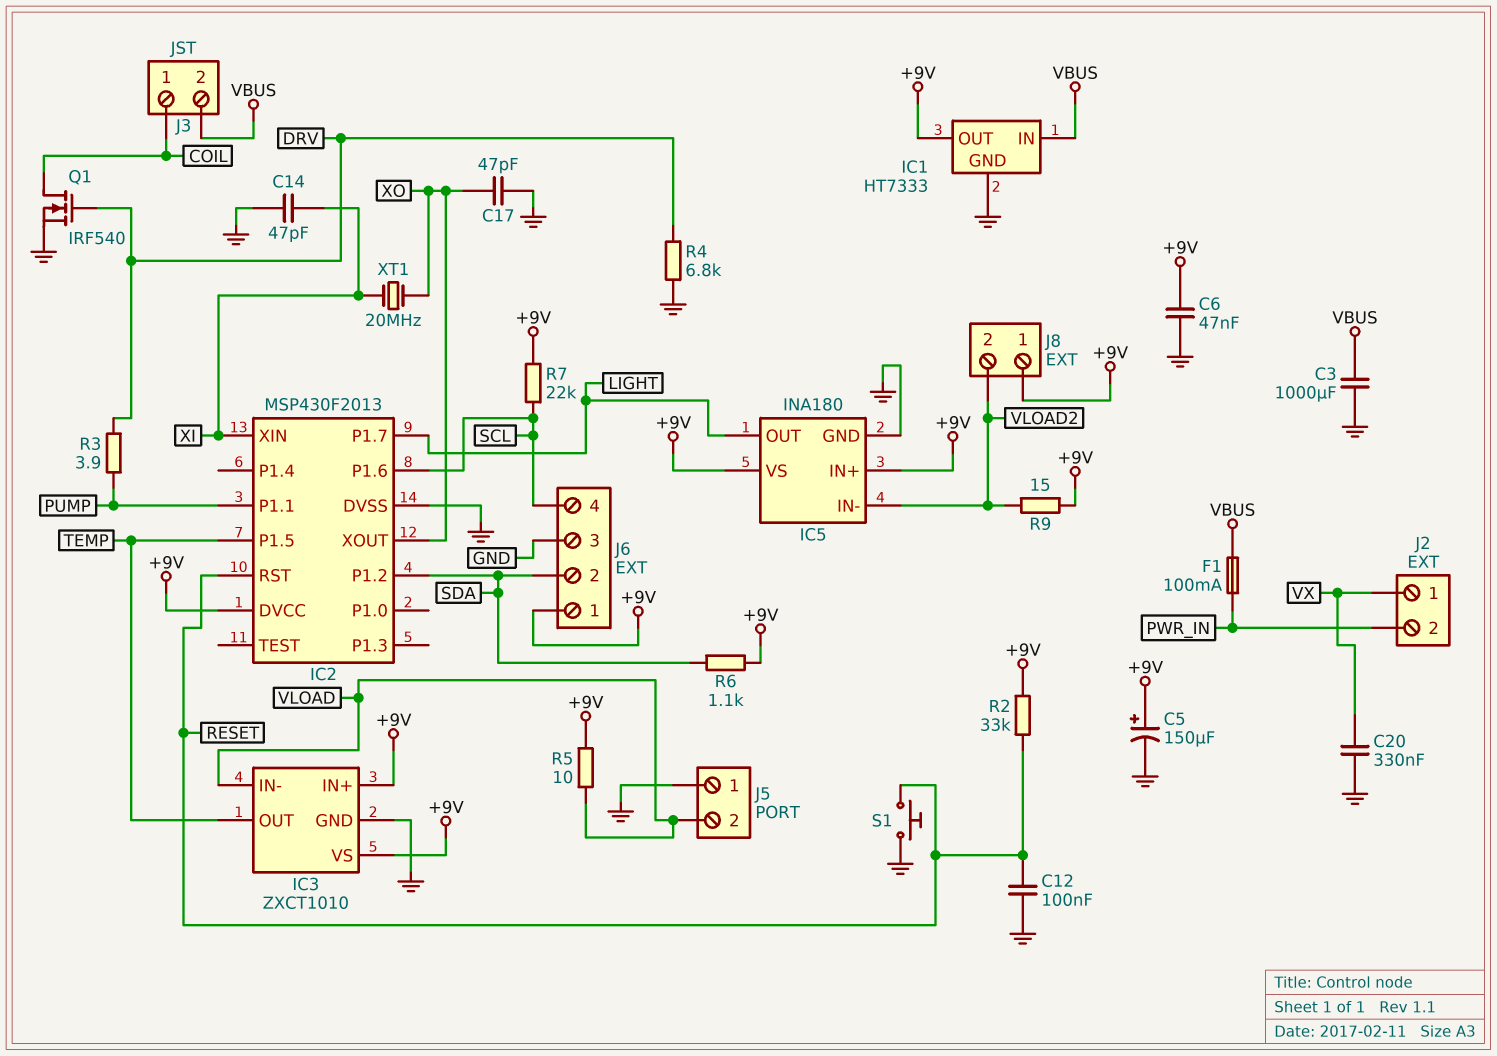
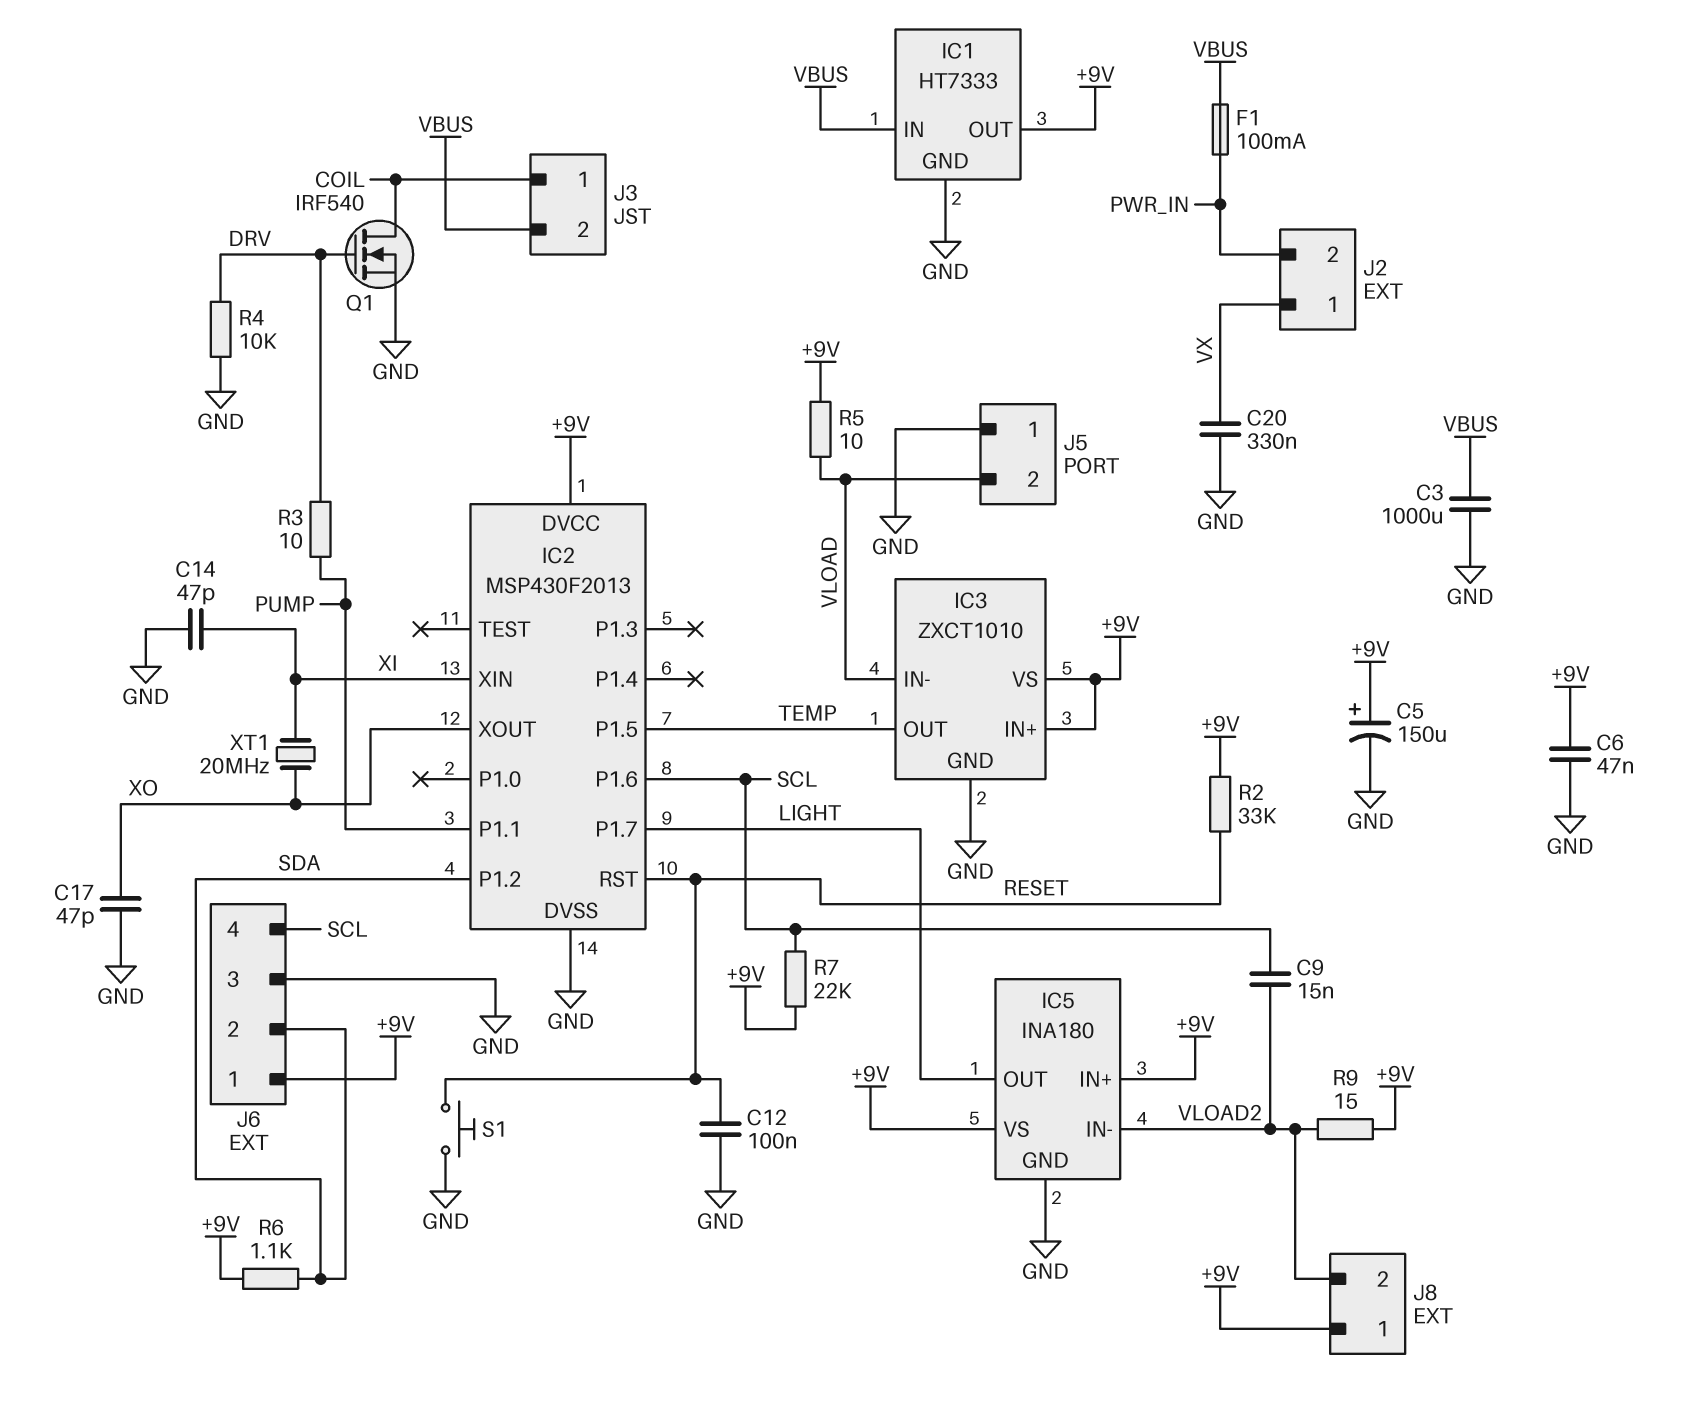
C9: none -> 15nF (SCL, VLOAD2)
R3: 3.9 (DRV, PUMP) -> 10 (DRV, PUMP)
R4: 6.8k (DRV, GND) -> 10k (DRV, GND)

